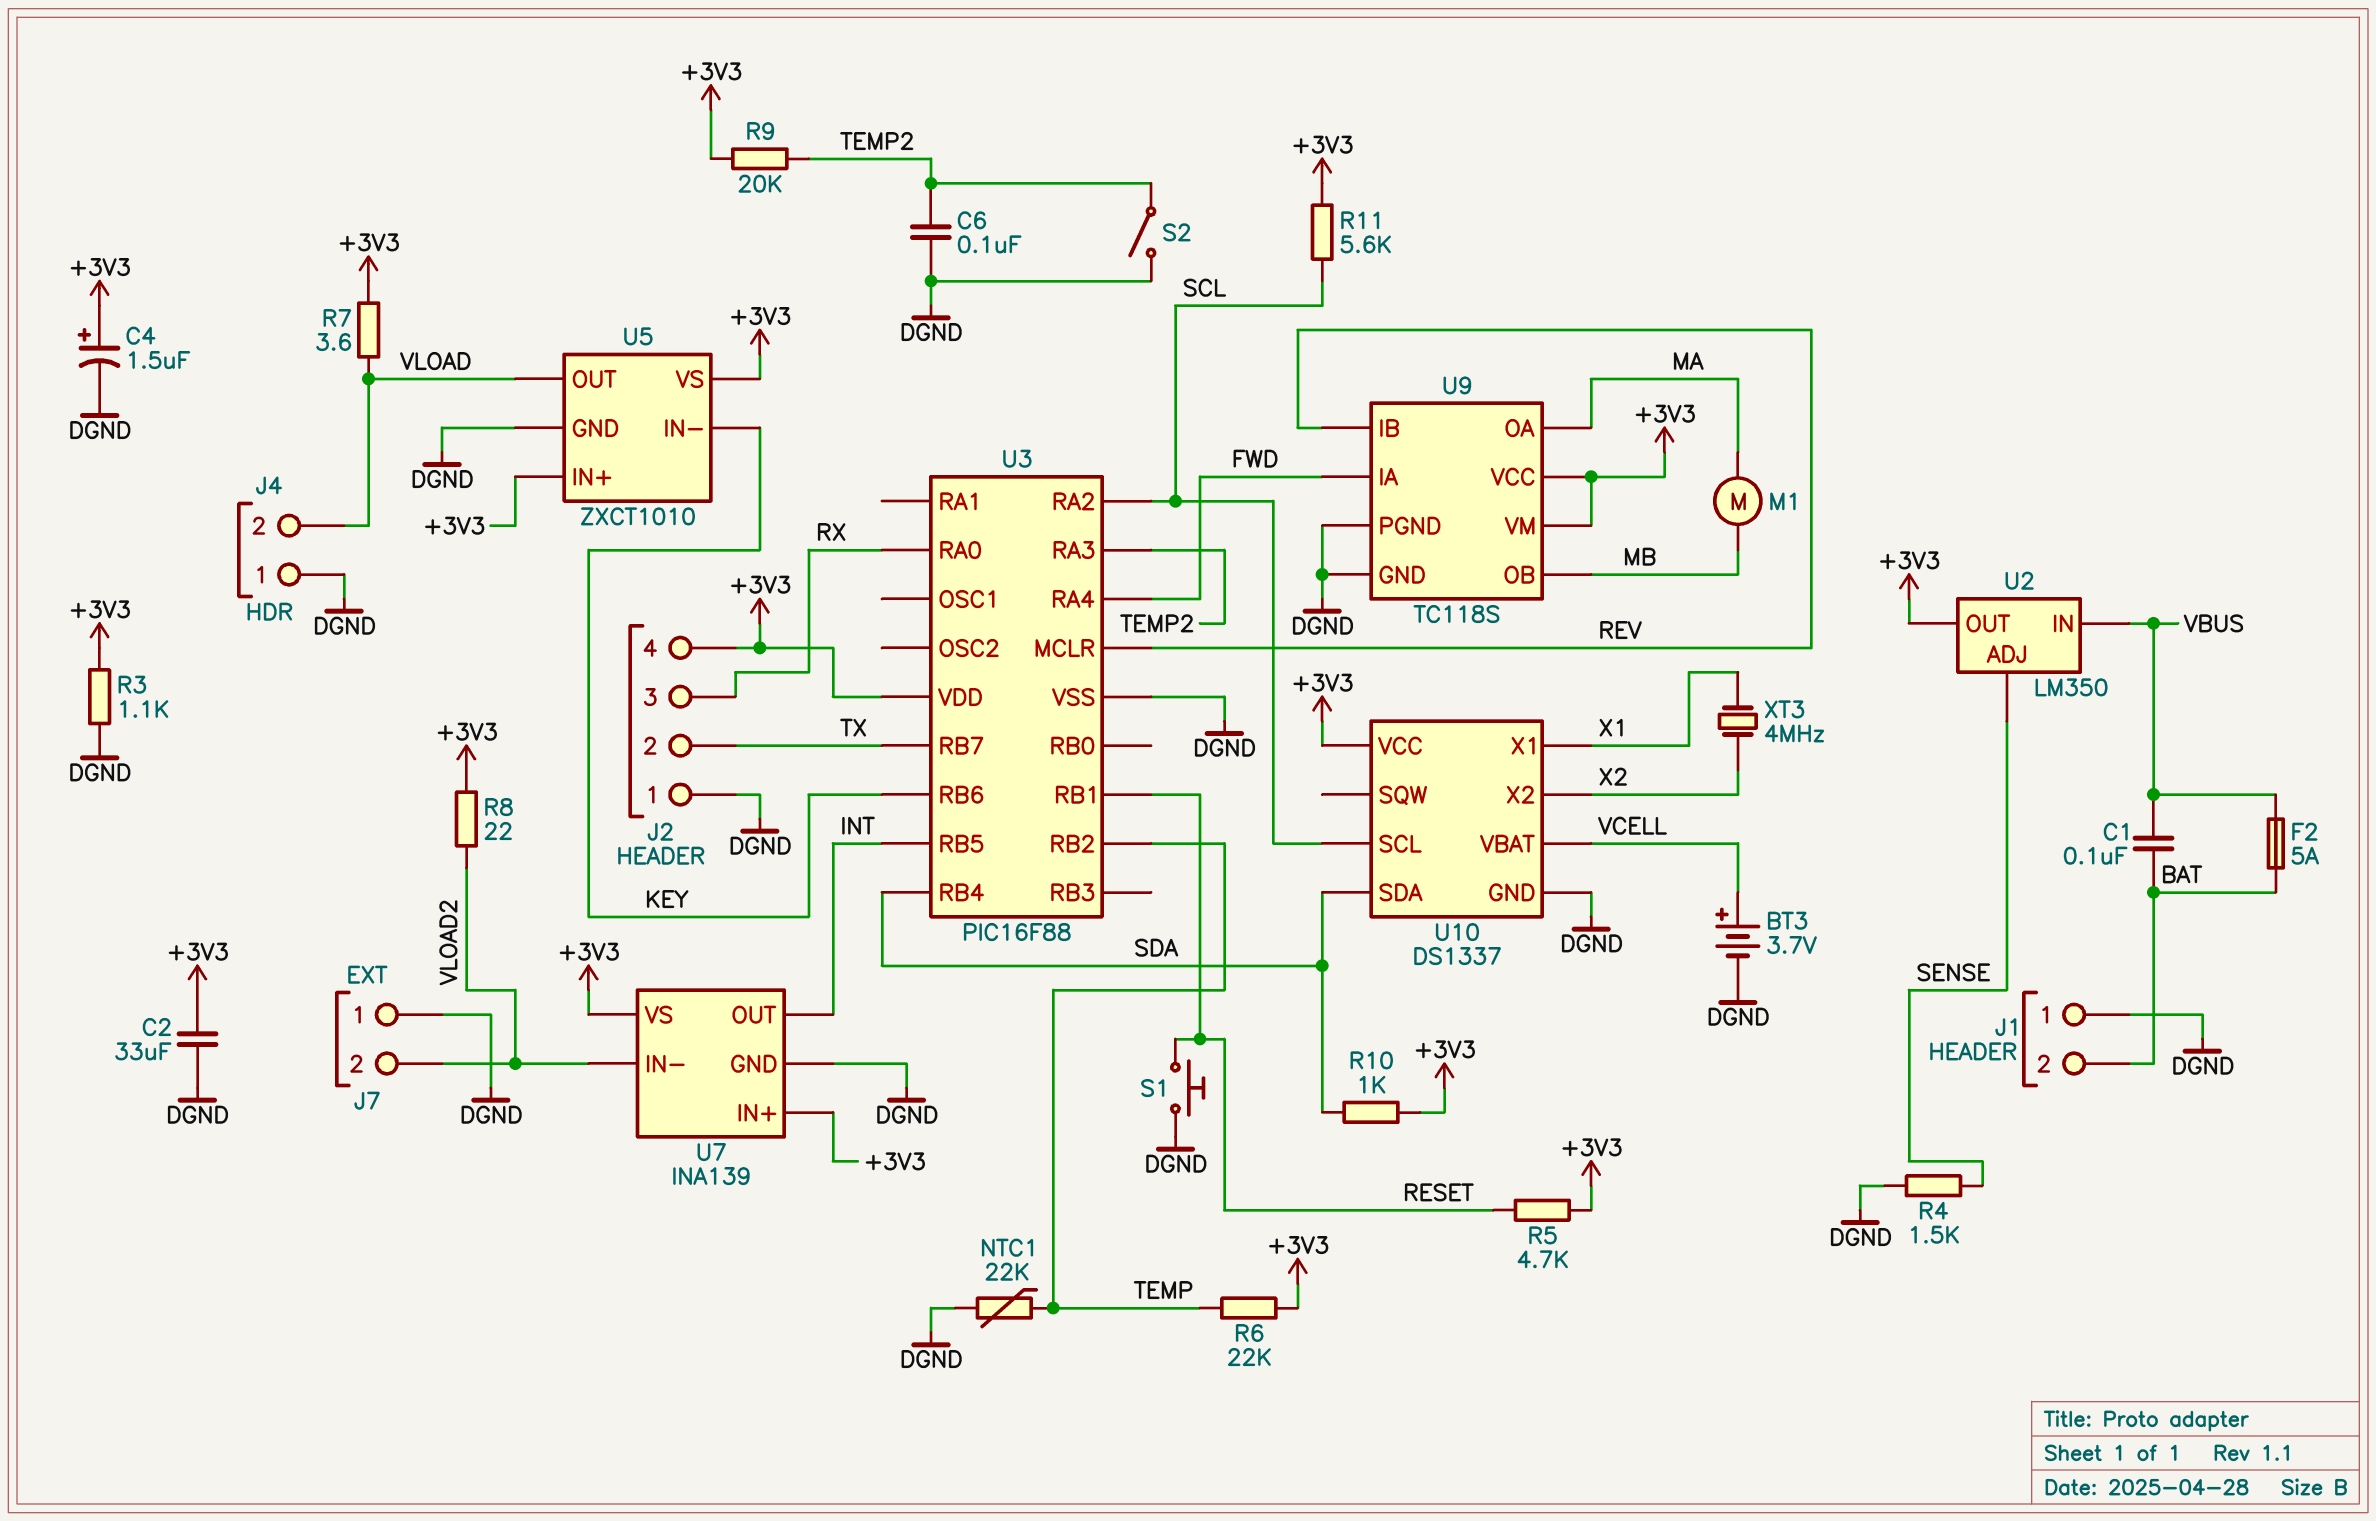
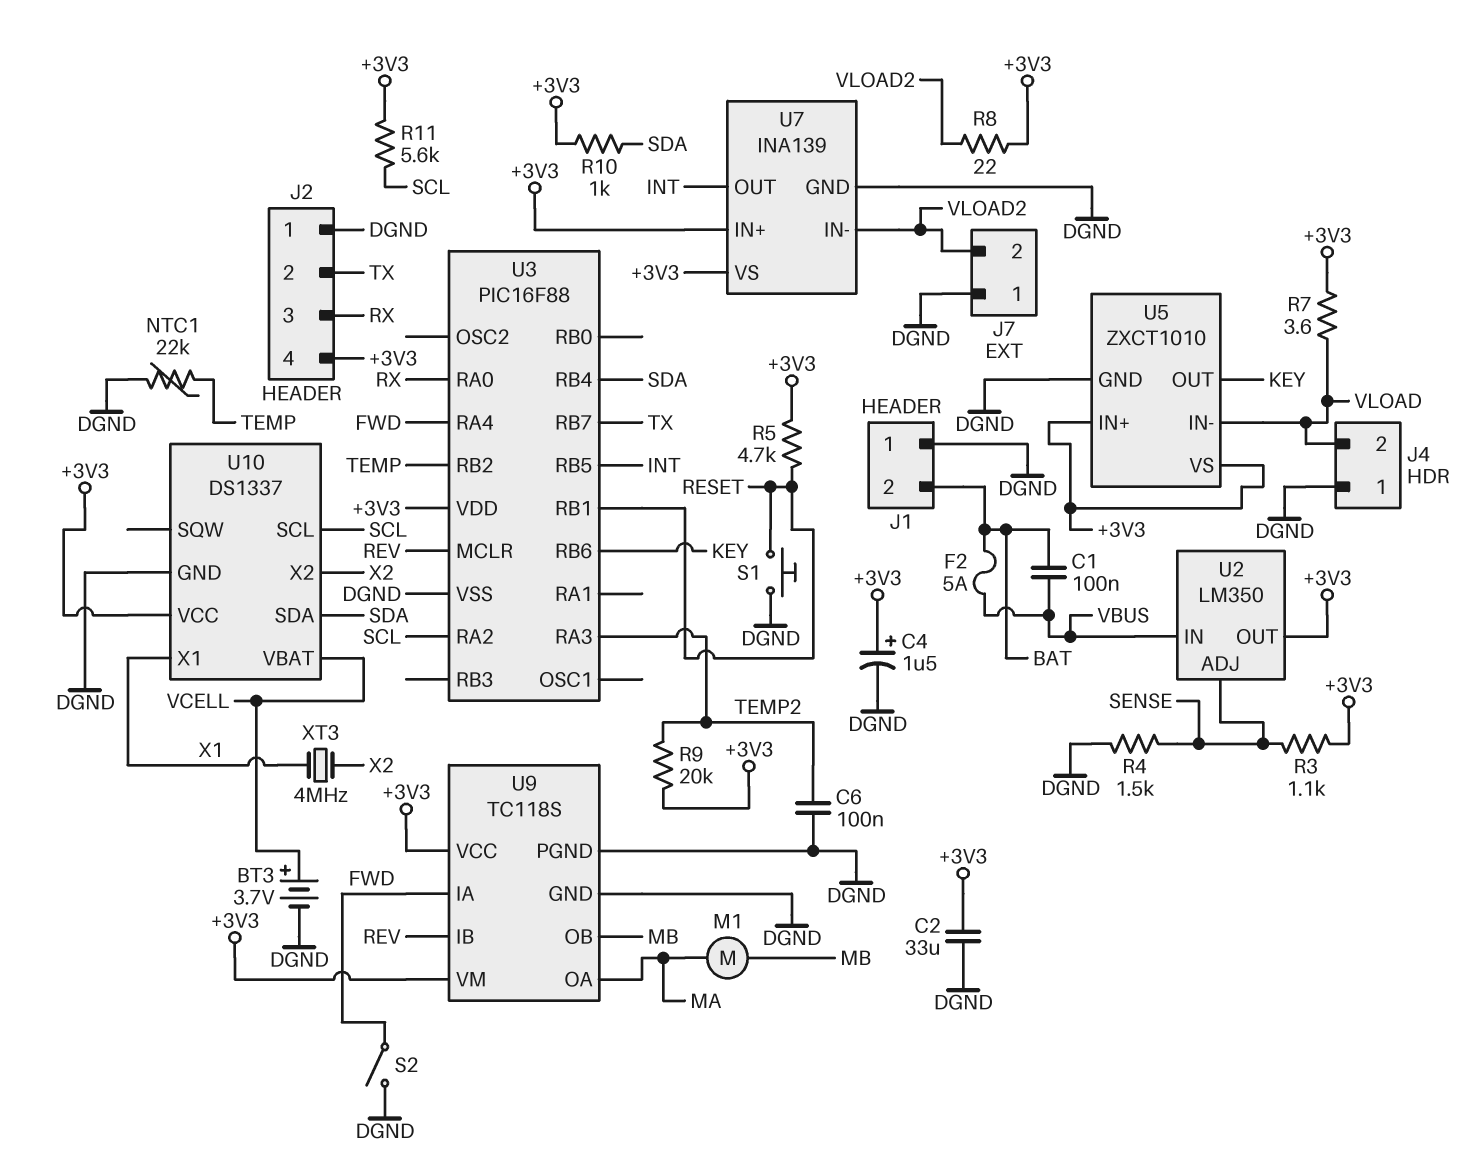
R3: 1.1k (+3V3, DGND) -> 1.1k (+3V3, SENSE)
R6: 22k (+3V3, TEMP) -> none
S2: switch (DGND, TEMP2) -> switch (DGND, FWD)
U5 pin IN-: KEY -> VLOAD
U5 pin OUT: VLOAD -> KEY

